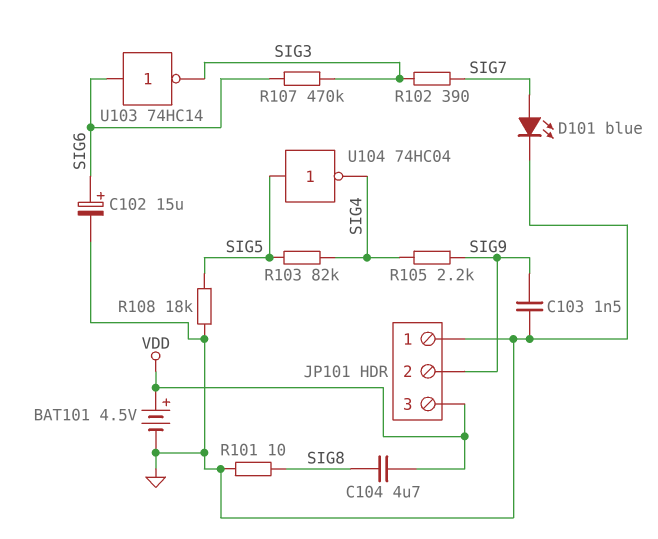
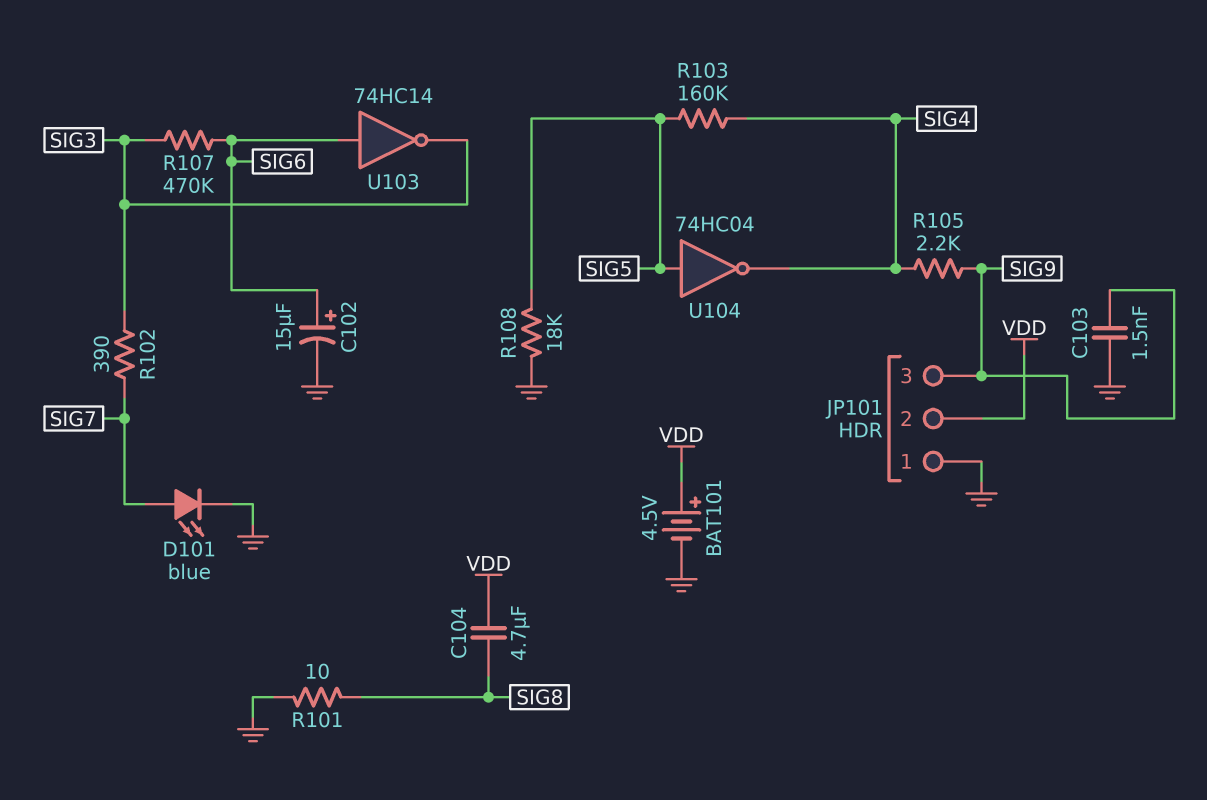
JP101 pin 2: SIG9 -> VDD
JP101 pin 3: VDD -> SIG9
R103: 82k (SIG4, SIG5) -> 160k (SIG4, SIG5)

